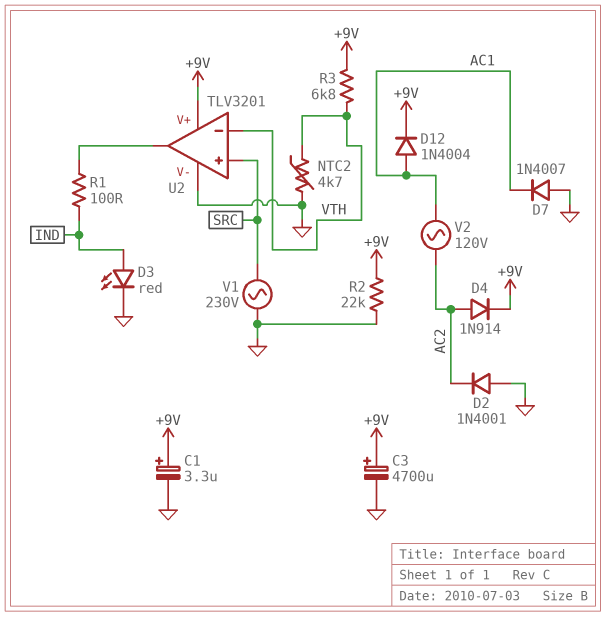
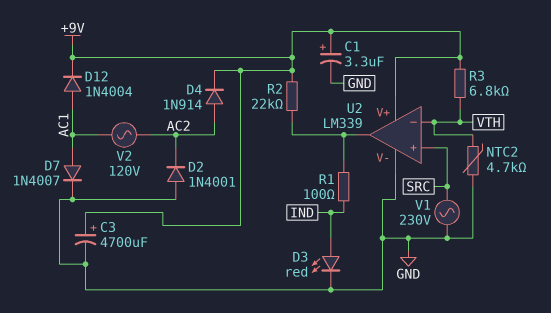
D7: diode 1N4007 (A GND, K AC1) -> diode 1N4007 (A AC1, K GND)
R2: 22k (+9V, GND) -> 22k (+9V, U2/out)
U2: TLV3201 -> LM339

